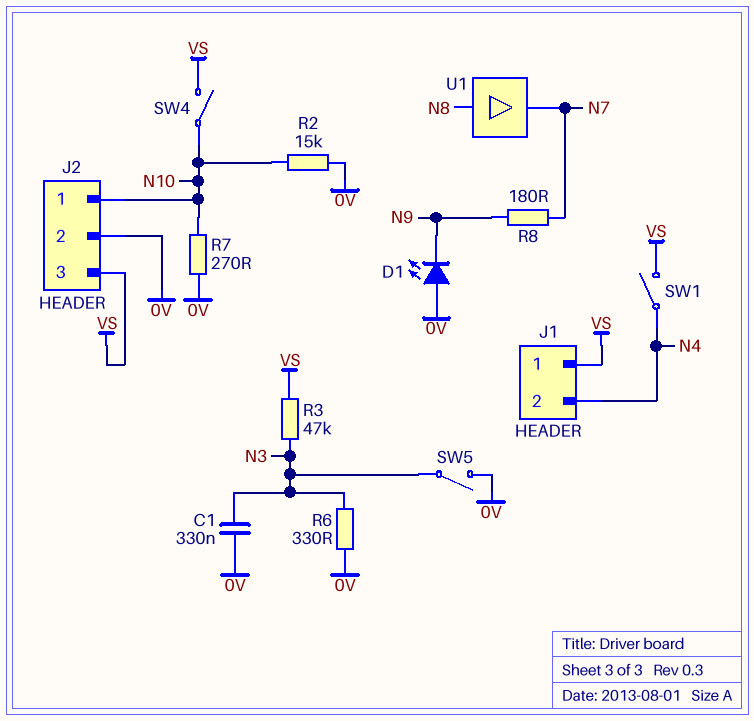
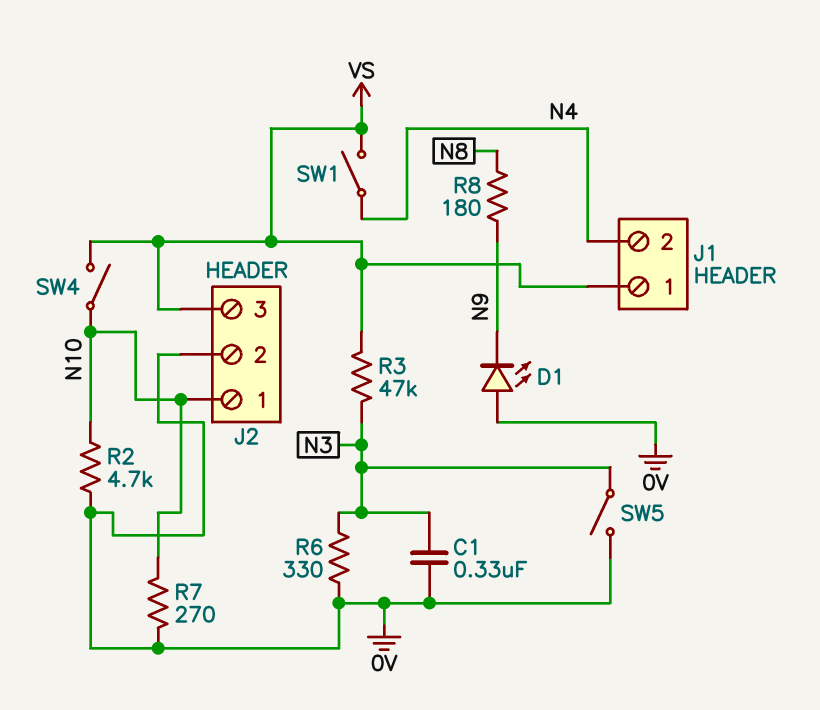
R2: 15k (0V, N10) -> 4.7k (0V, N10)
R8: 180 (N7, N9) -> 180 (N8, N9)
U1: buffer (in N8, out N7) -> none

